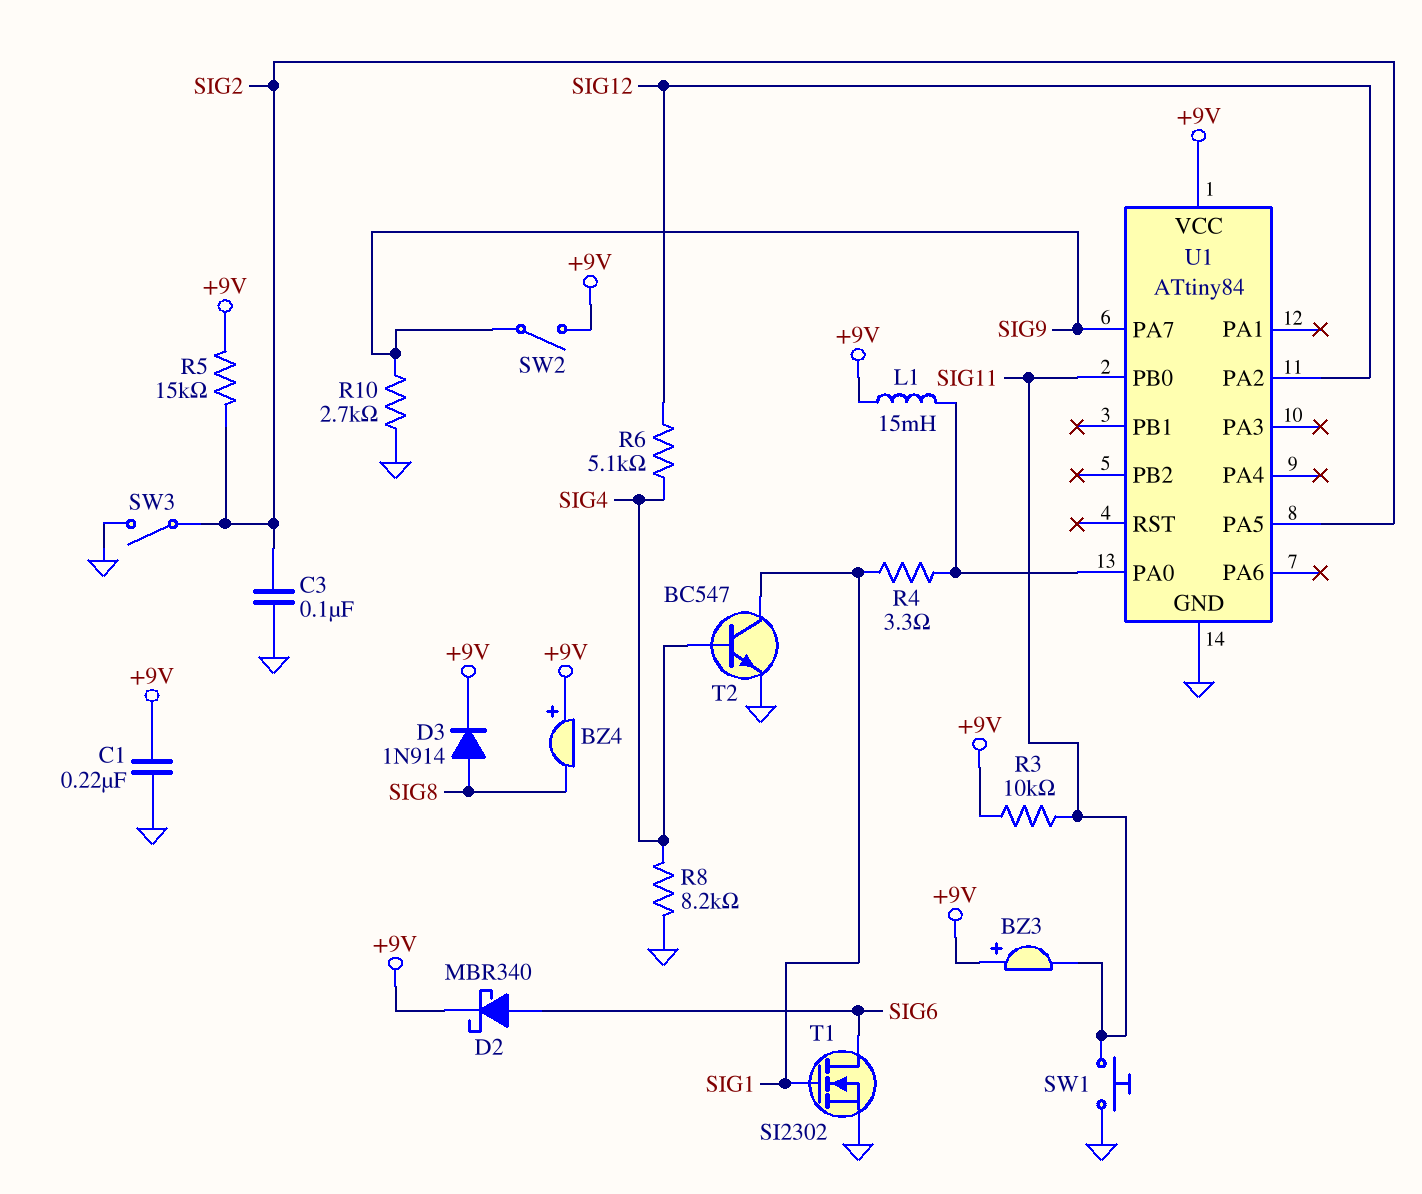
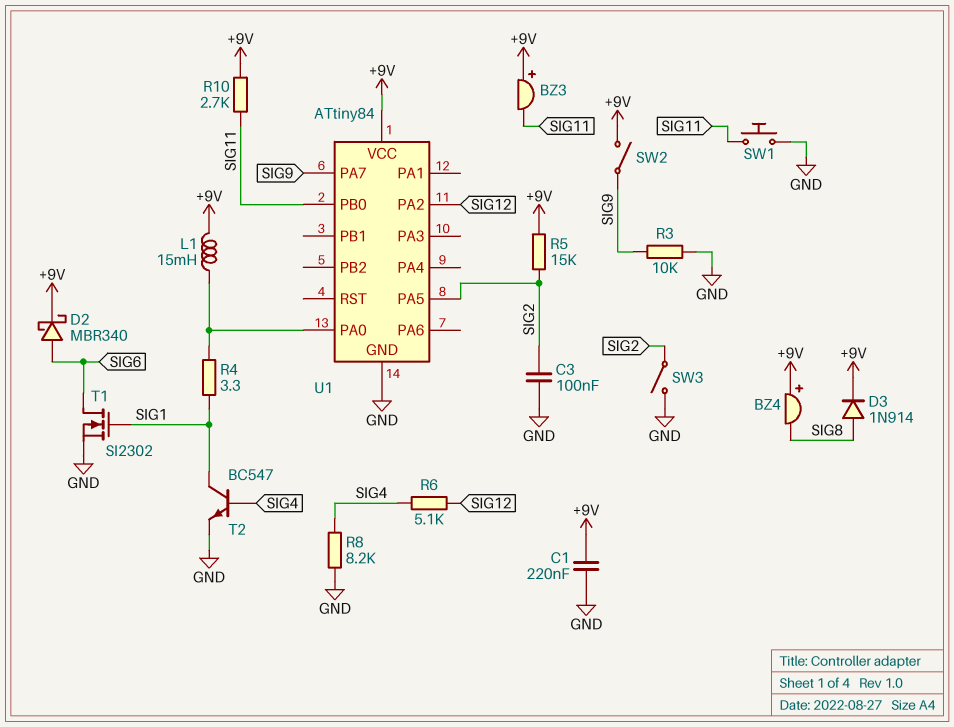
R3: 10k (+9V, SIG11) -> 10k (GND, SIG9)
R10: 2.7k (GND, SIG9) -> 2.7k (+9V, SIG11)

